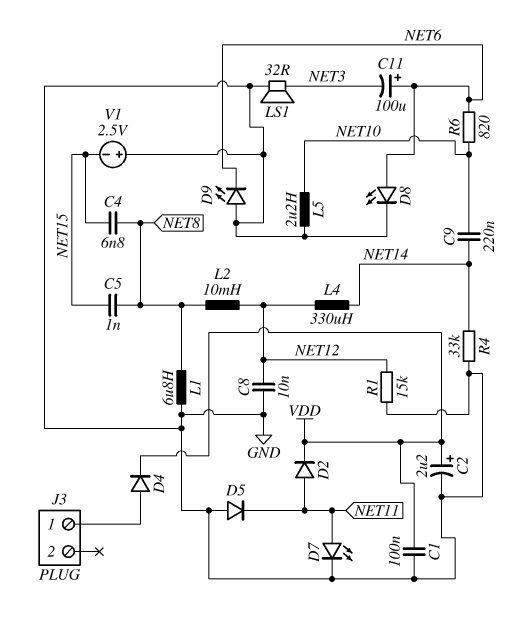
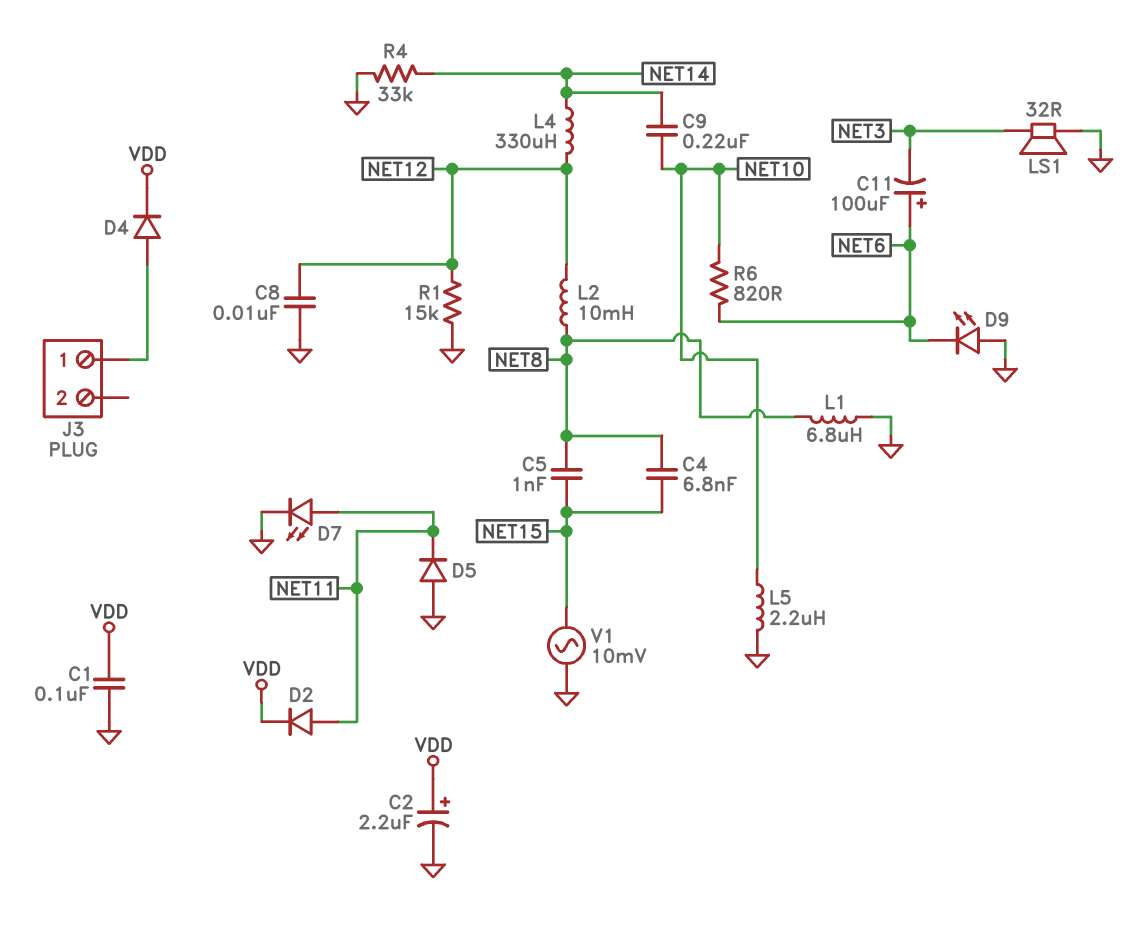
D8: LED (A NET6, K GND) -> none
V1: 2.5V (plus GND, minus NET15) -> AC 10mV (GND, NET15)

